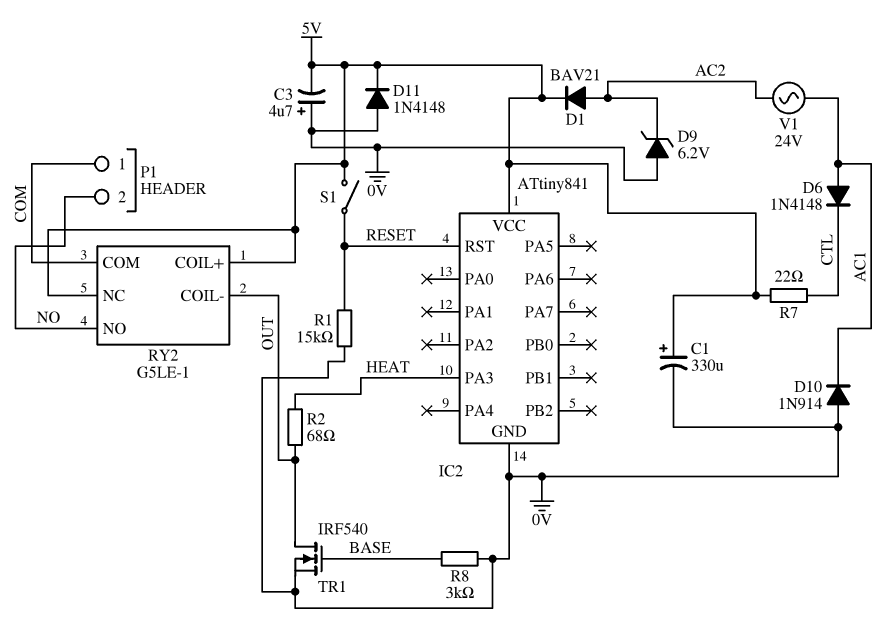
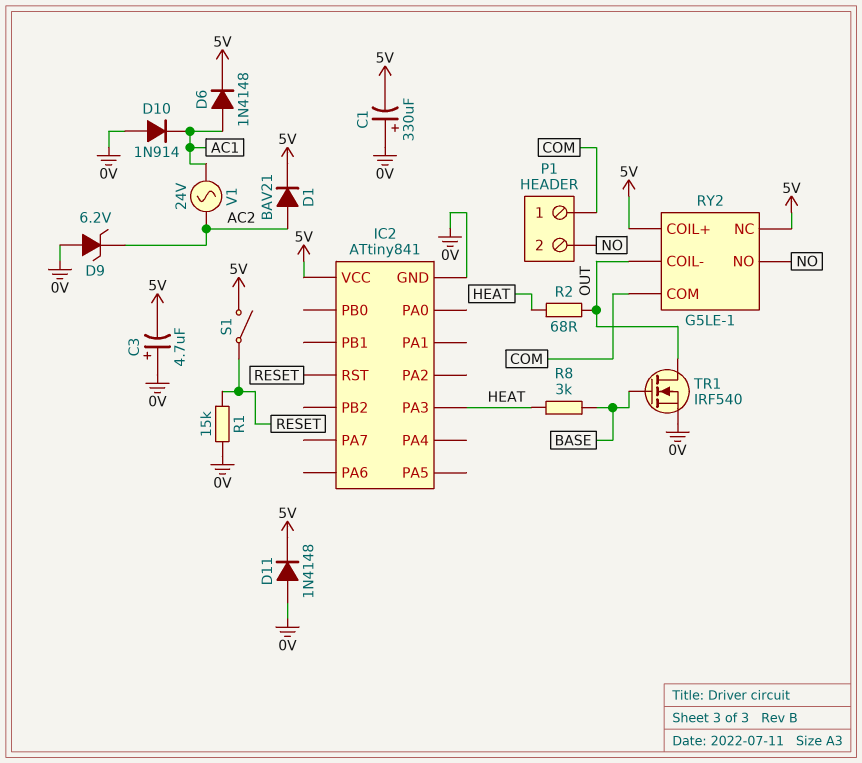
C1: 330uF (plus 5V, minus 0V) -> 330uF (plus 0V, minus 5V)
D6: diode 1N4148 (A AC1, K CTL) -> diode 1N4148 (A AC1, K 5V)
R7: 22 (5V, CTL) -> none
R8: 3k (0V, BASE) -> 3k (BASE, HEAT)

